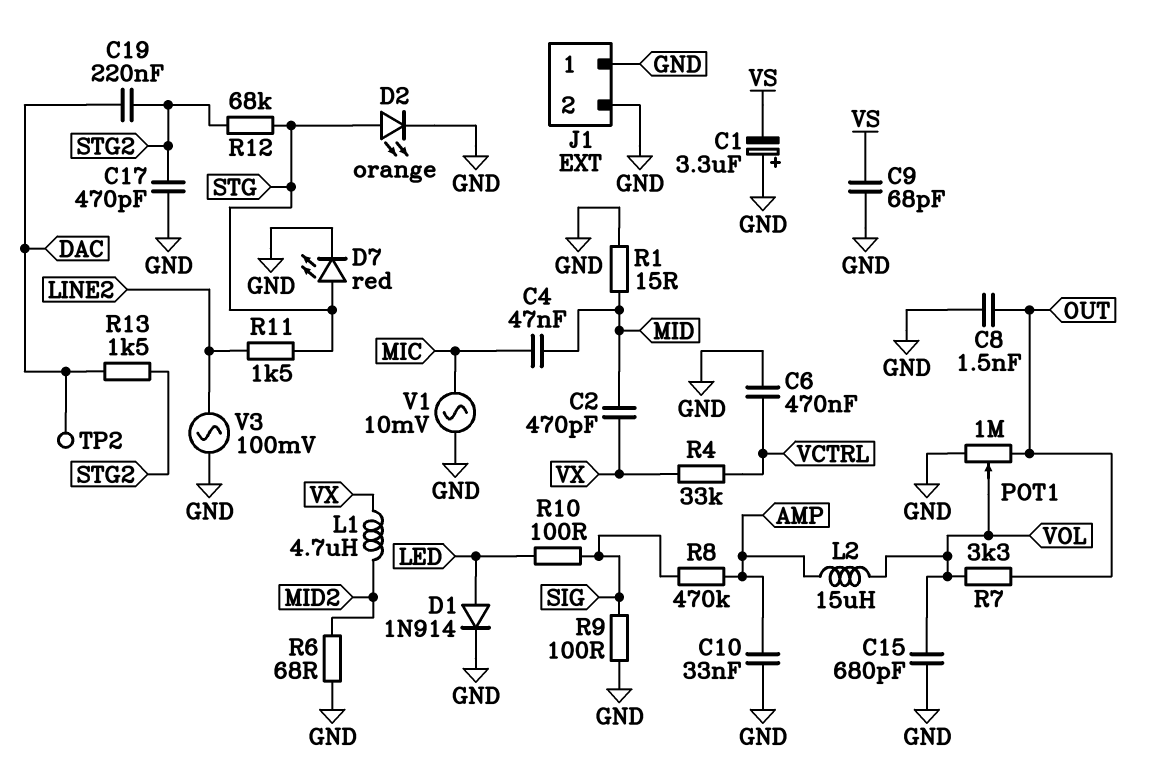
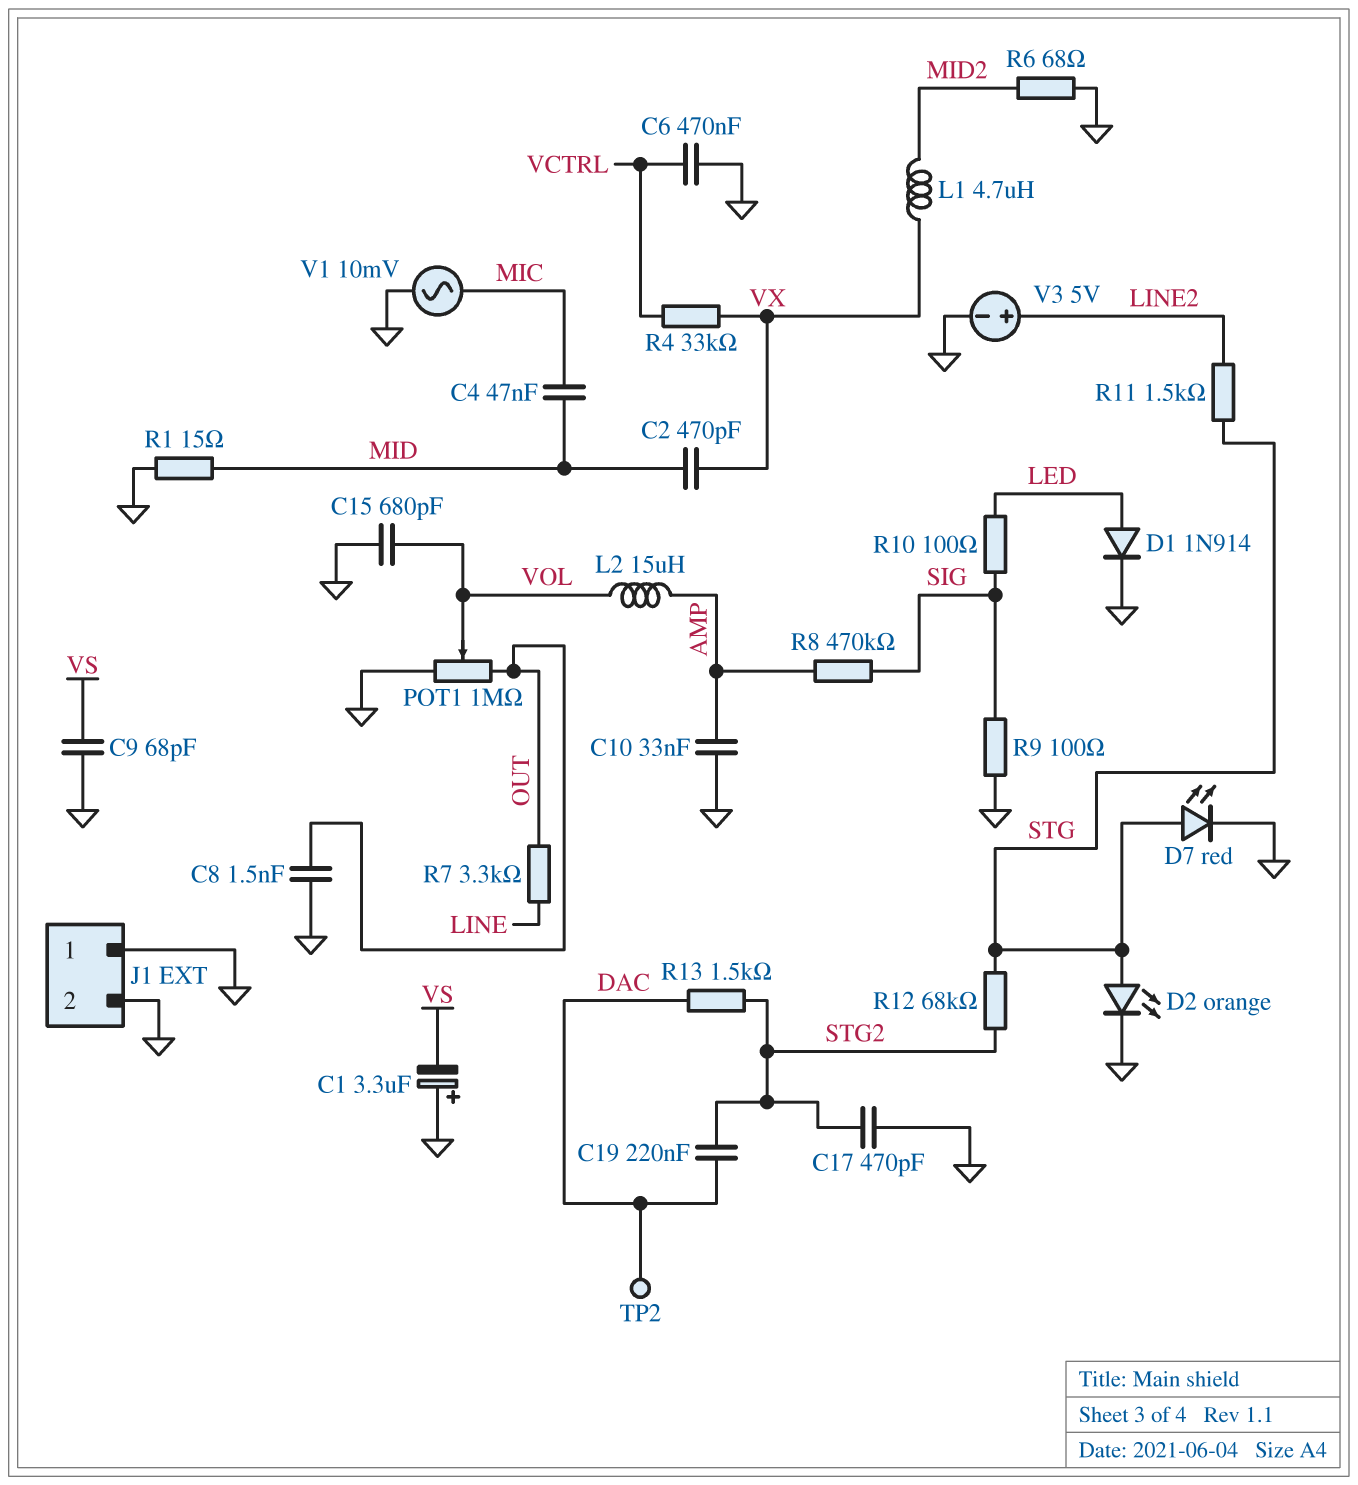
R7: 3.3k (OUT, VOL) -> 3.3k (LINE, OUT)
V3: AC 100mV (GND, LINE2) -> 5V (plus LINE2, minus GND)

